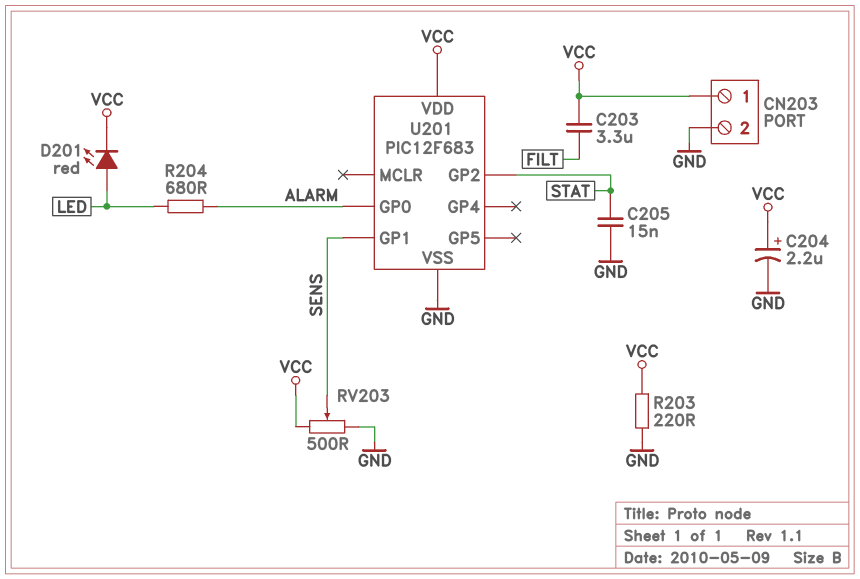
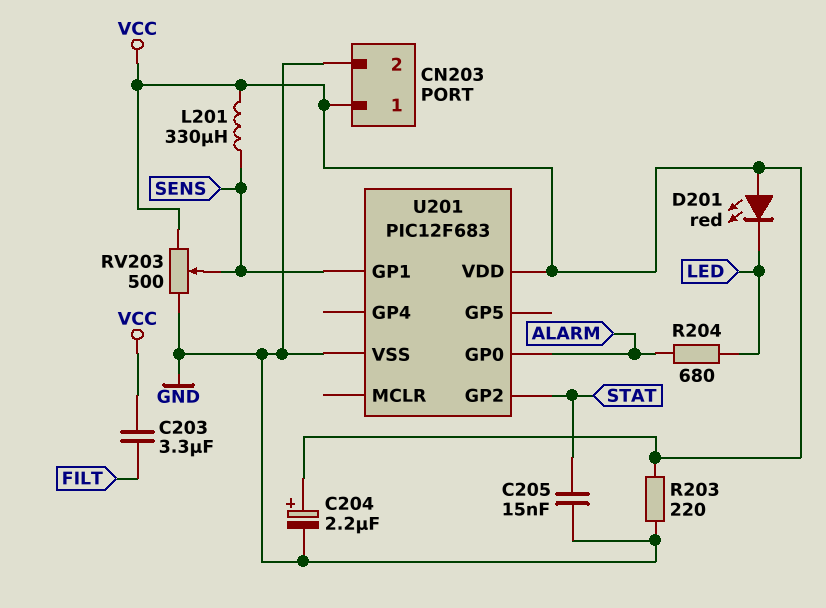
D201: LED red (A LED, K VCC) -> LED red (A VCC, K LED)
L201: none -> 330uH (SENS, VCC)

